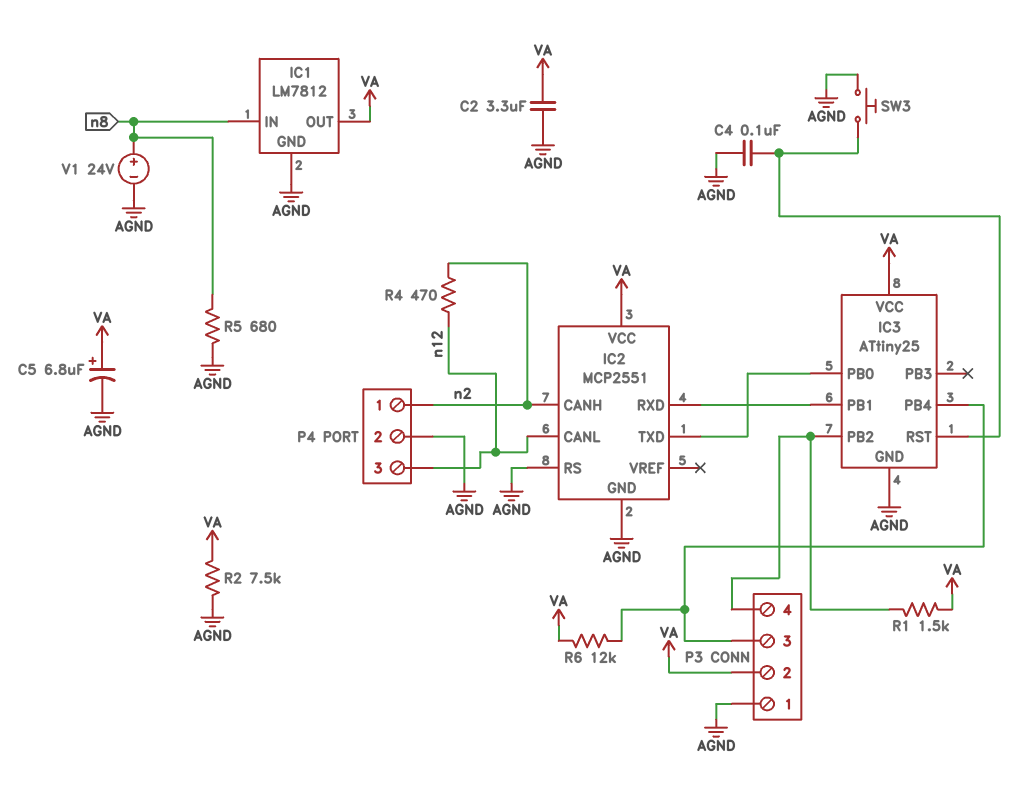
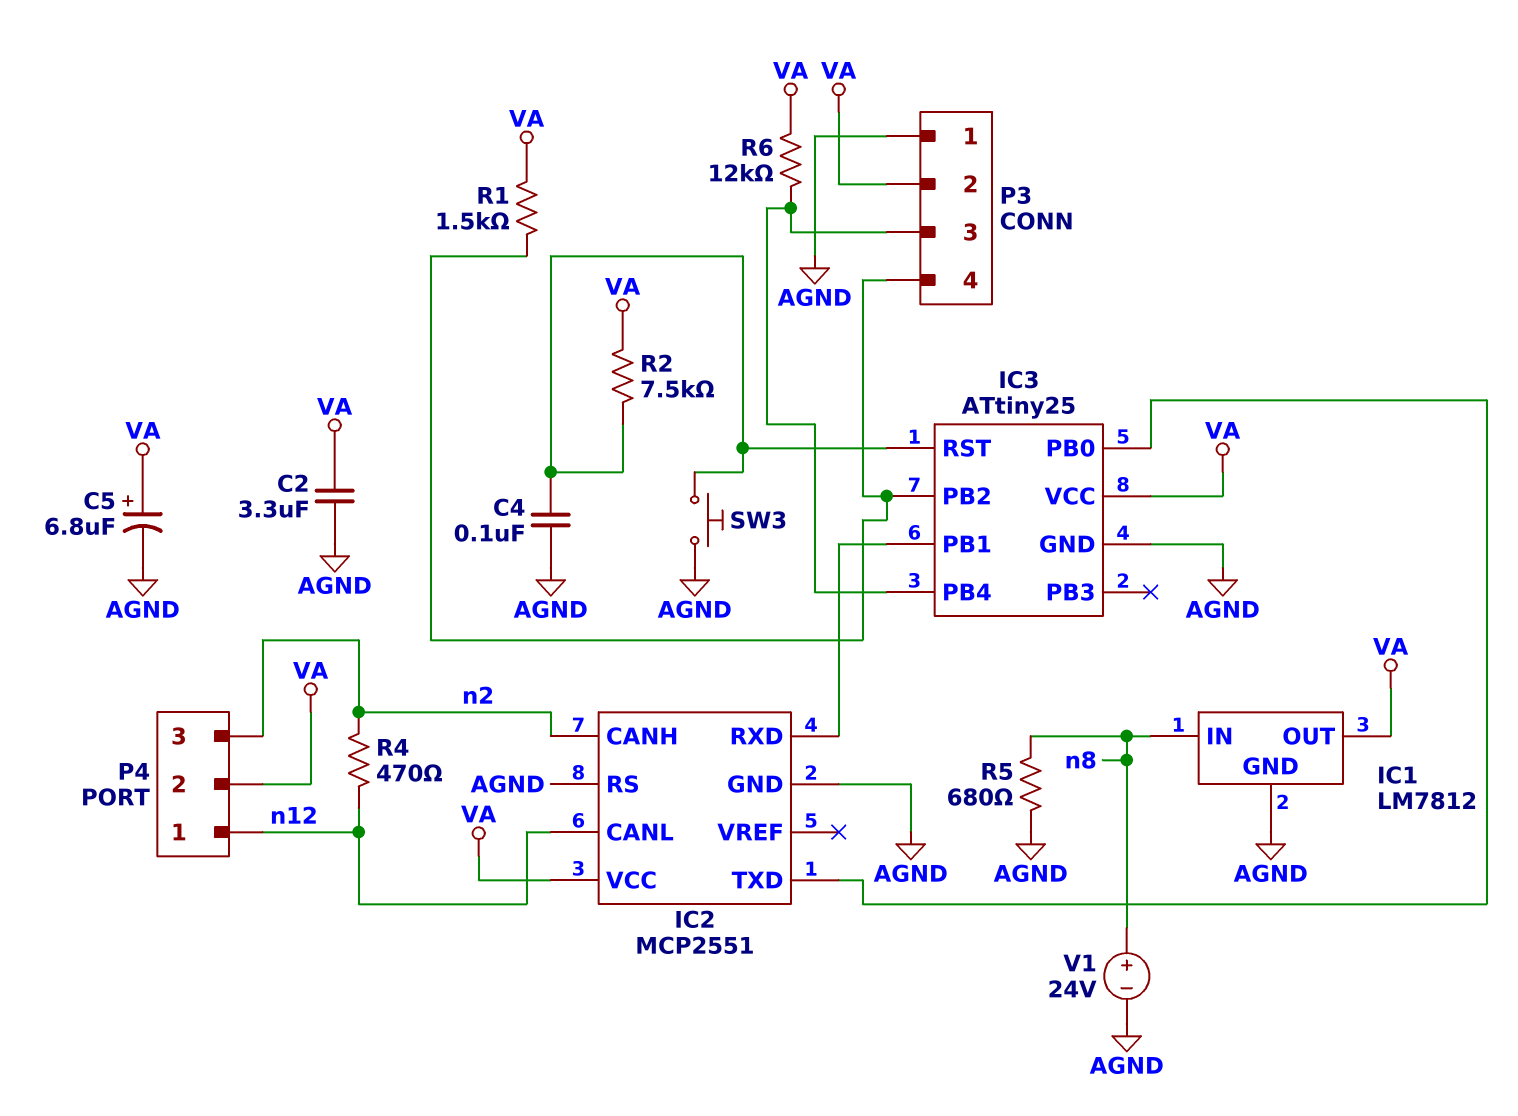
P4 pin 1: n2 -> n12
P4 pin 2: AGND -> VA
P4 pin 3: n12 -> n2
R2: 7.5k (AGND, VA) -> 7.5k (IC3/RST, VA)

